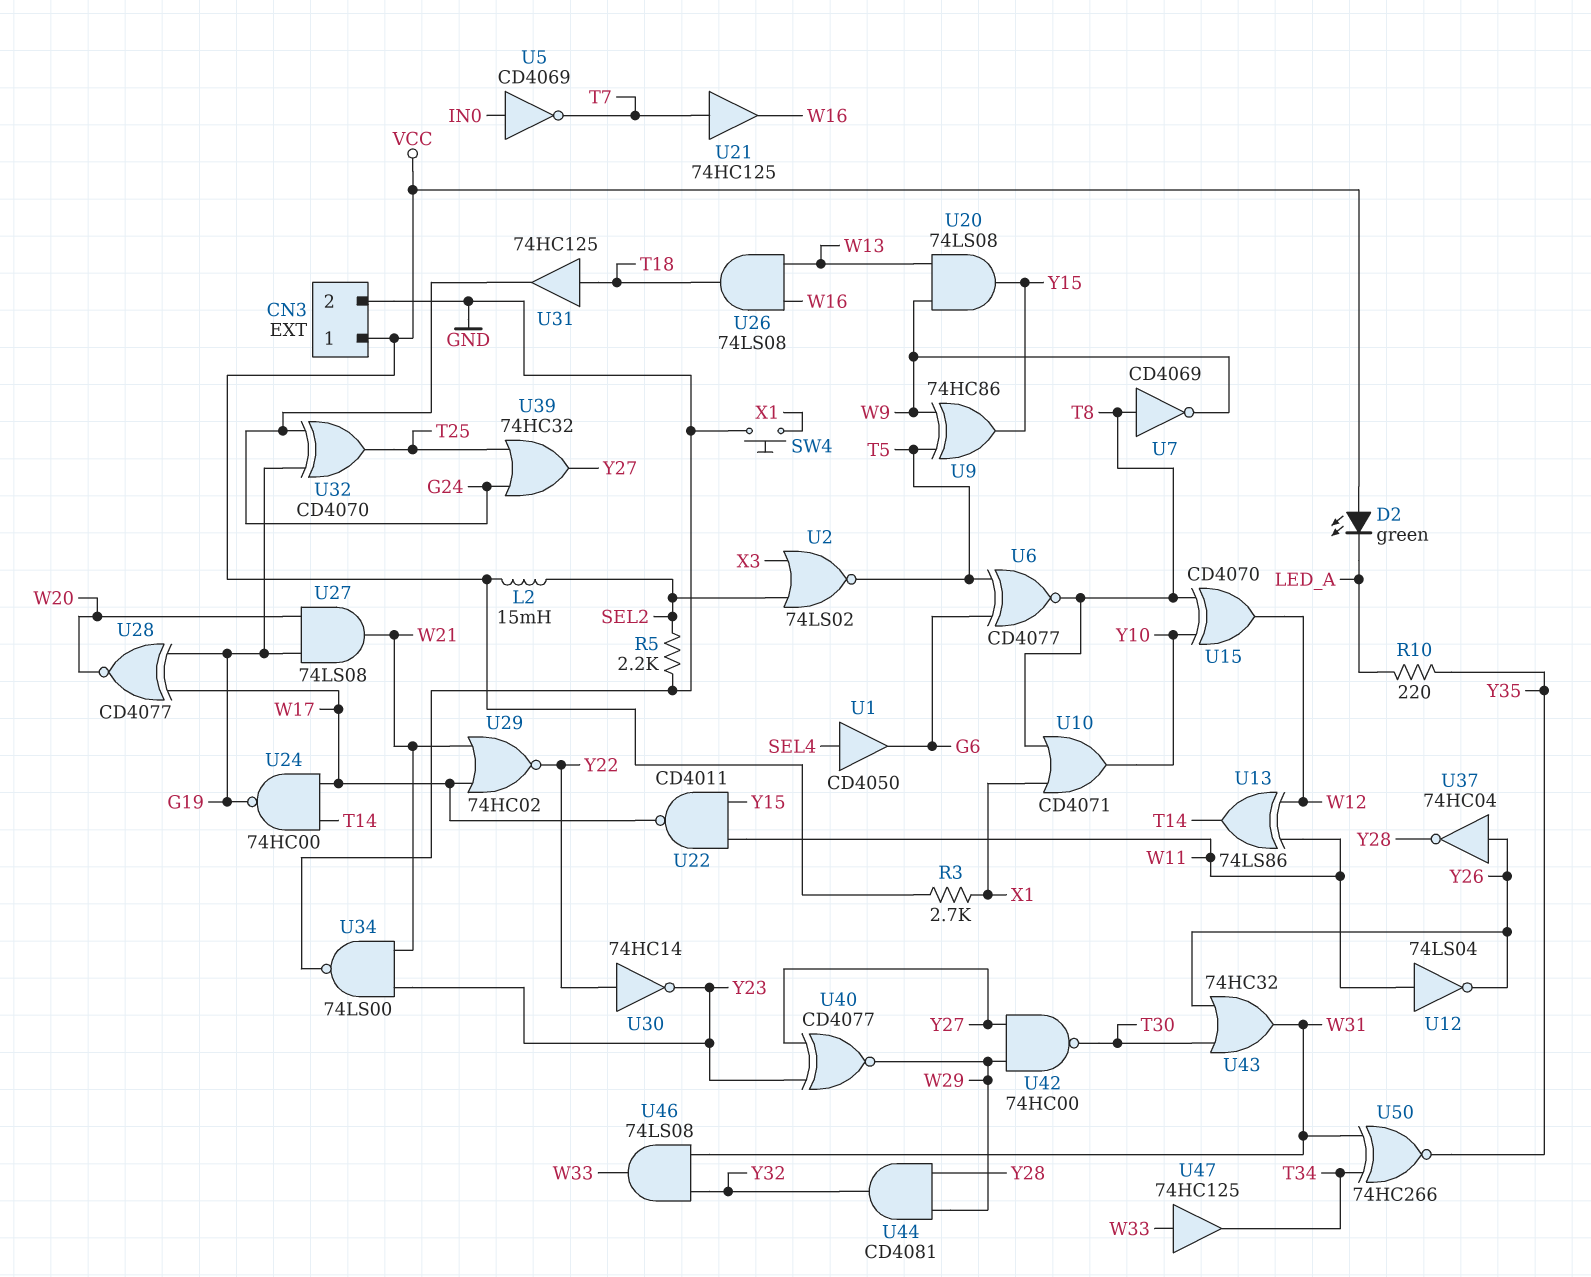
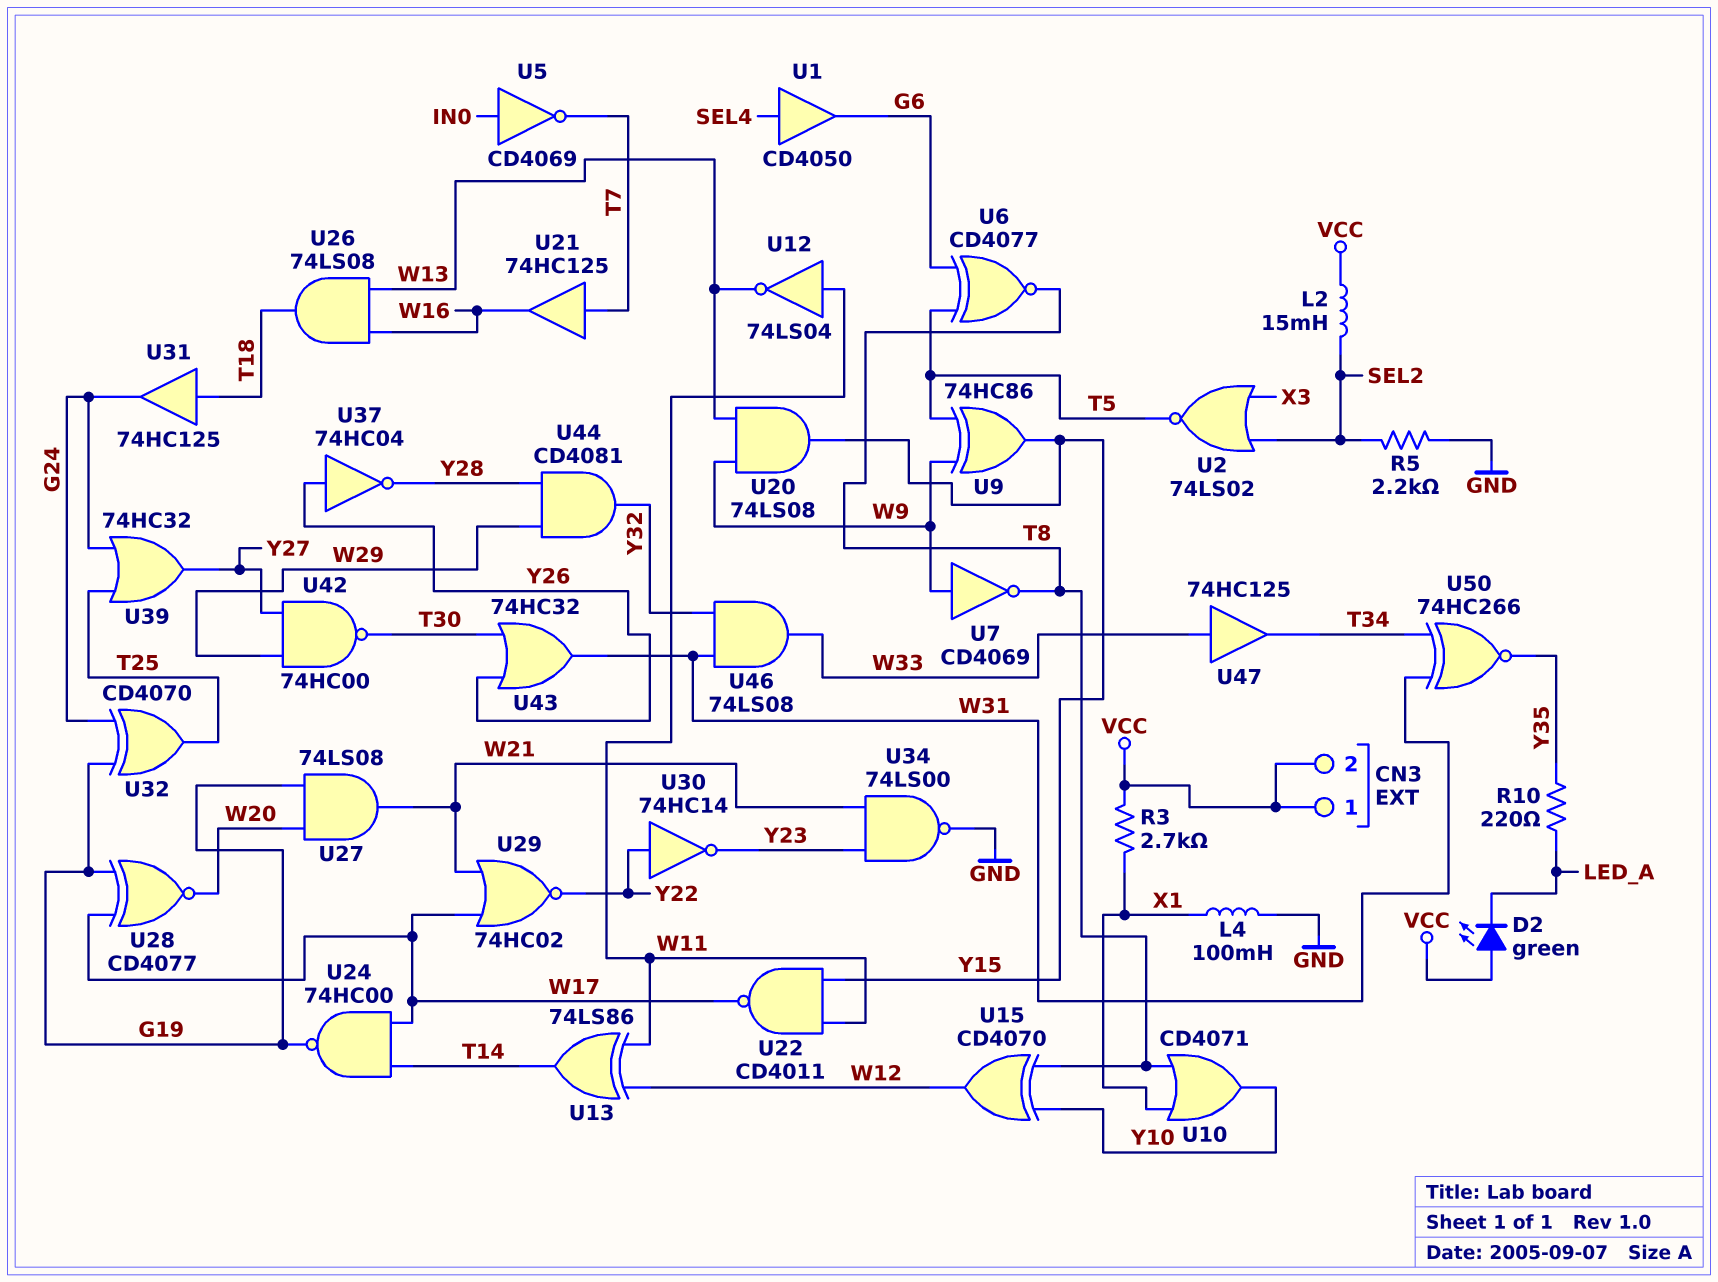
CN3 pin 2: GND -> VCC
L4: none -> 100mH (GND, X1)
SW4: button (GND, X1) -> none
U7: NOT CD4069 (in T8, out W9) -> NOT CD4069 (in W9, out T8)
U12: NOT 74LS04 (in W11, out Y26) -> NOT 74LS04 (in W11, out W13)
U40: XNOR CD4077 (in Y23, in Y27, out W29) -> none

